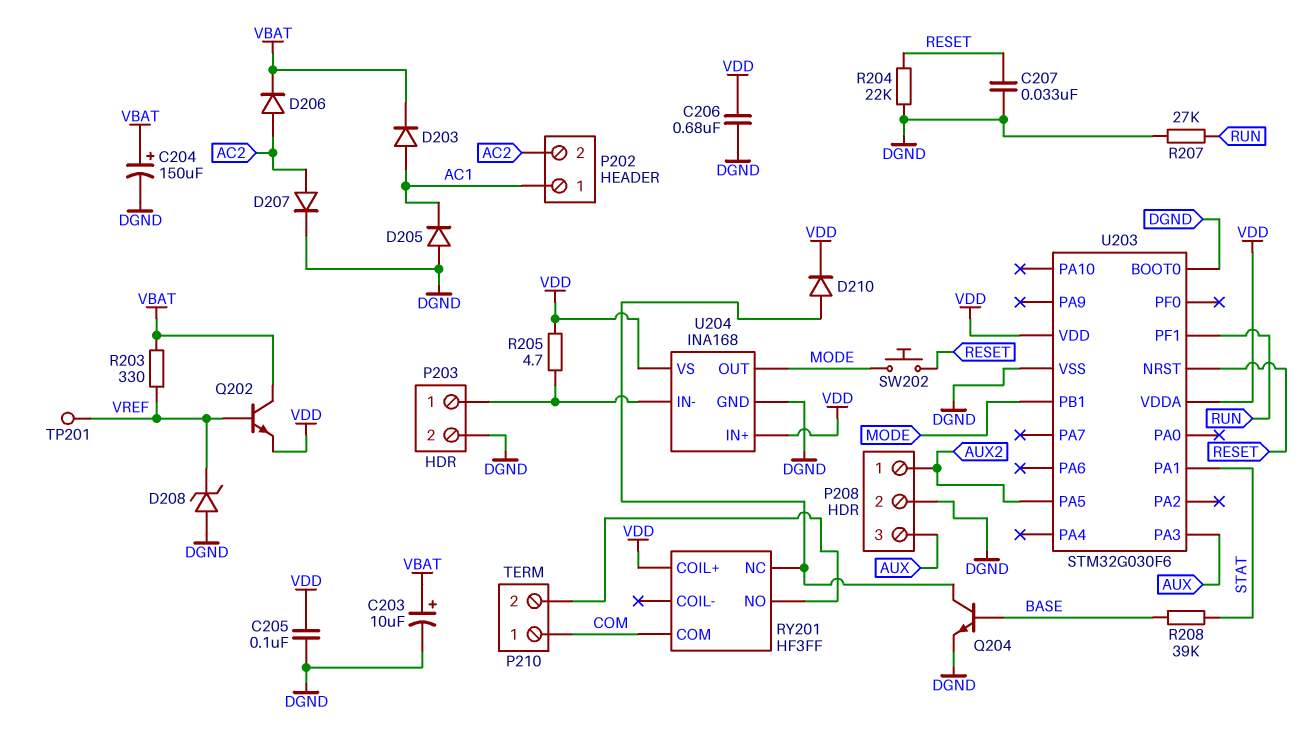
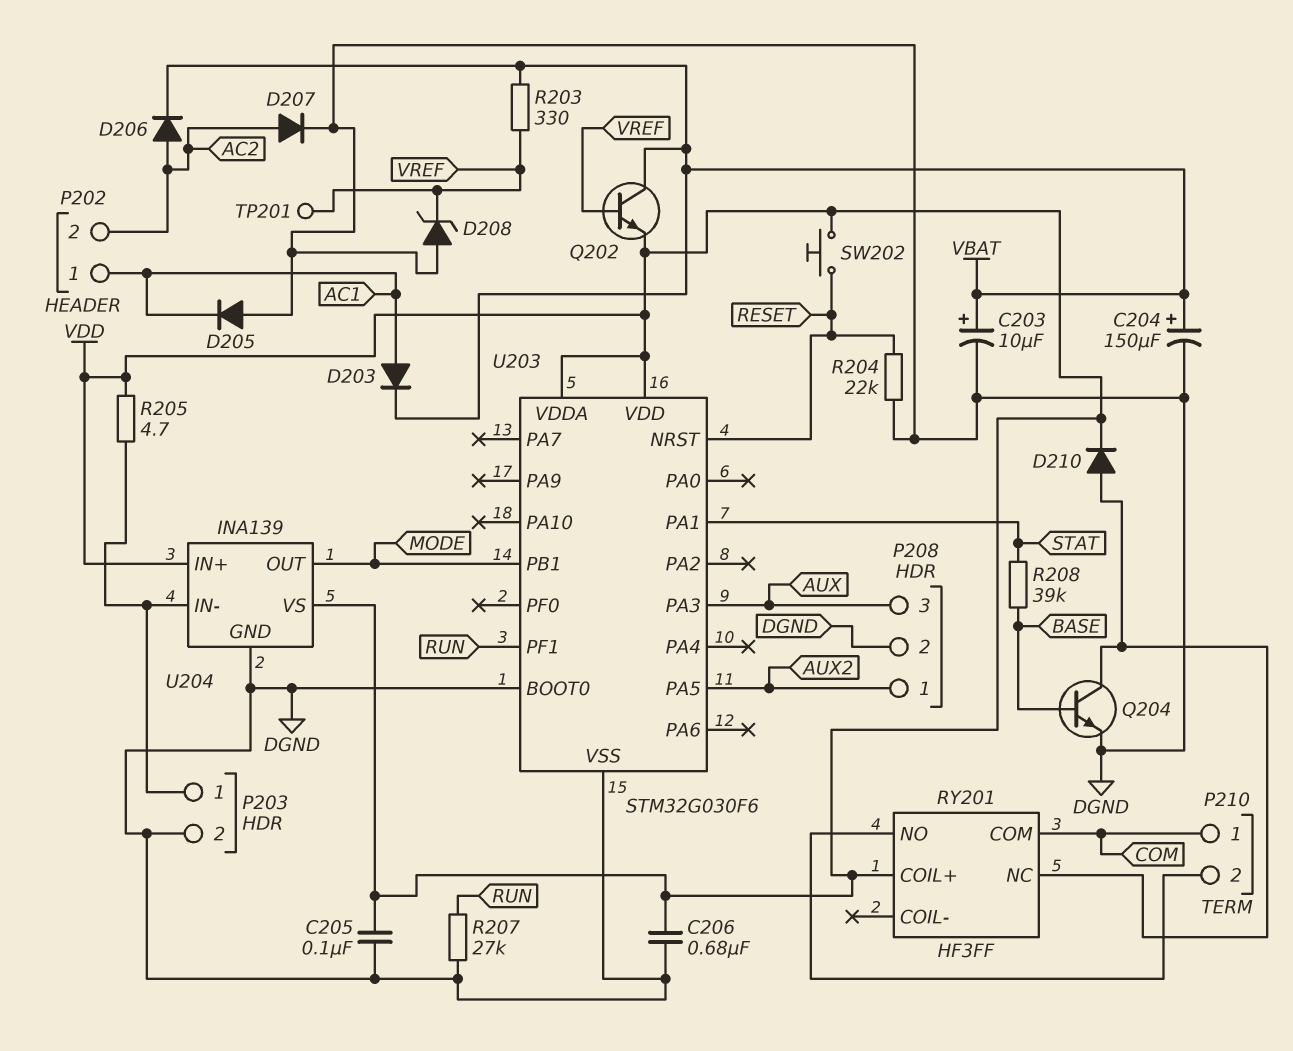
C207: 33nF (DGND, RESET) -> none
SW202: button (MODE, RESET) -> button (RESET, VDD)
U204: INA168 -> INA139

